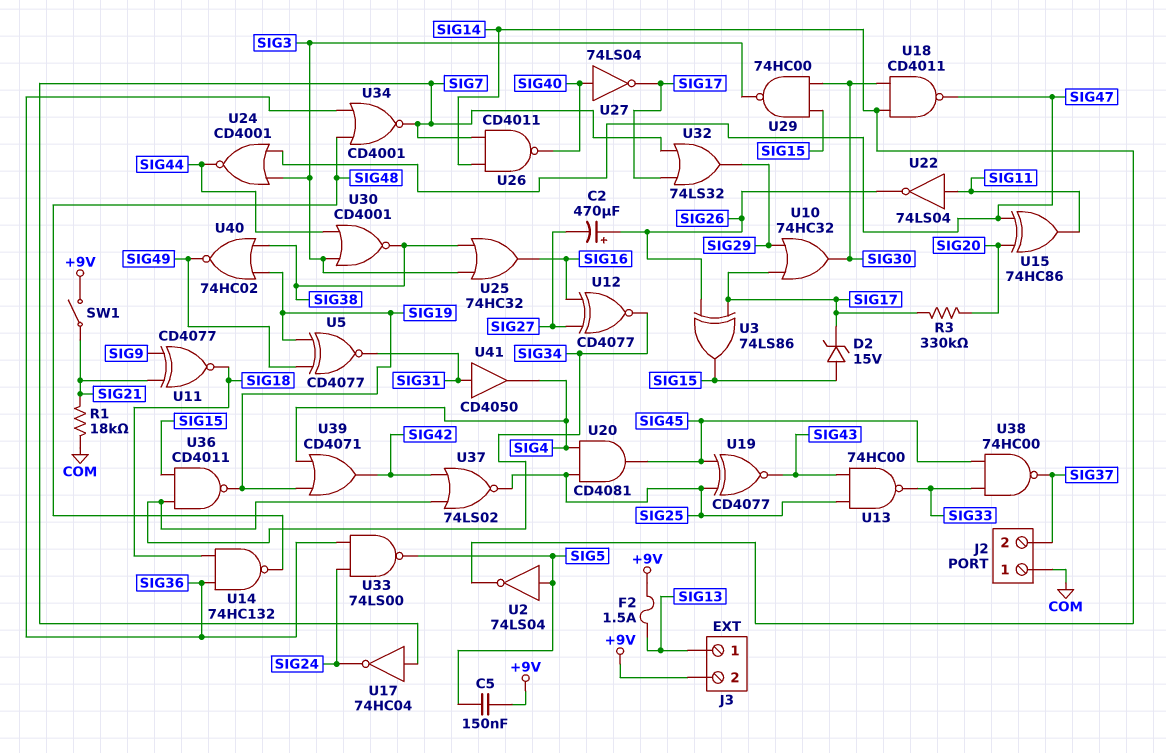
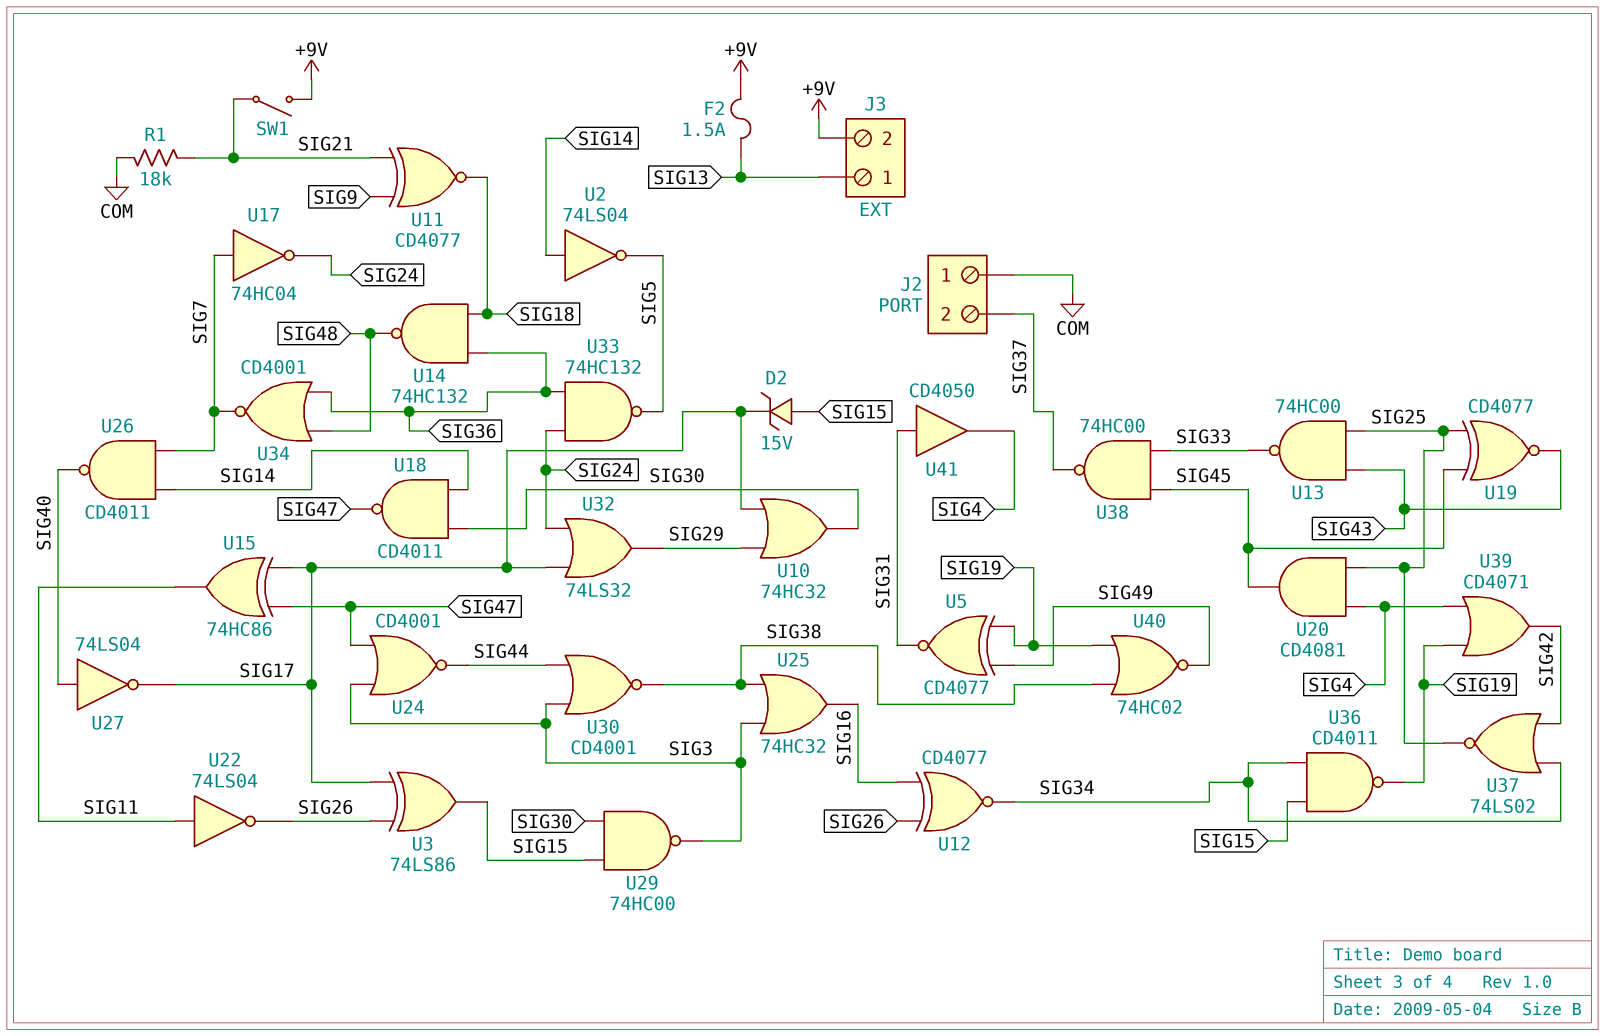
C2: 470uF (plus SIG26, minus SIG27) -> none
C5: 150nF (+9V, SIG5) -> none
R3: 330k (SIG17, SIG20) -> none
U2: NOT 74LS04 (in SIG5, out SIG14) -> NOT 74LS04 (in SIG14, out SIG5)
U12: XNOR CD4077 (in SIG16, in SIG27, out SIG34) -> XNOR CD4077 (in SIG16, in SIG26, out SIG34)
U15: XOR 74HC86 (in SIG20, in SIG47, out SIG11) -> XOR 74HC86 (in SIG17, in SIG47, out SIG11)
U32: OR 74LS32 (in SIG7, in SIG17, out SIG29) -> OR 74LS32 (in SIG17, in SIG24, out SIG29)
U33: NAND 74LS00 (in SIG24, in SIG36, out SIG5) -> NAND 74HC132 (in SIG24, in SIG36, out SIG5)

